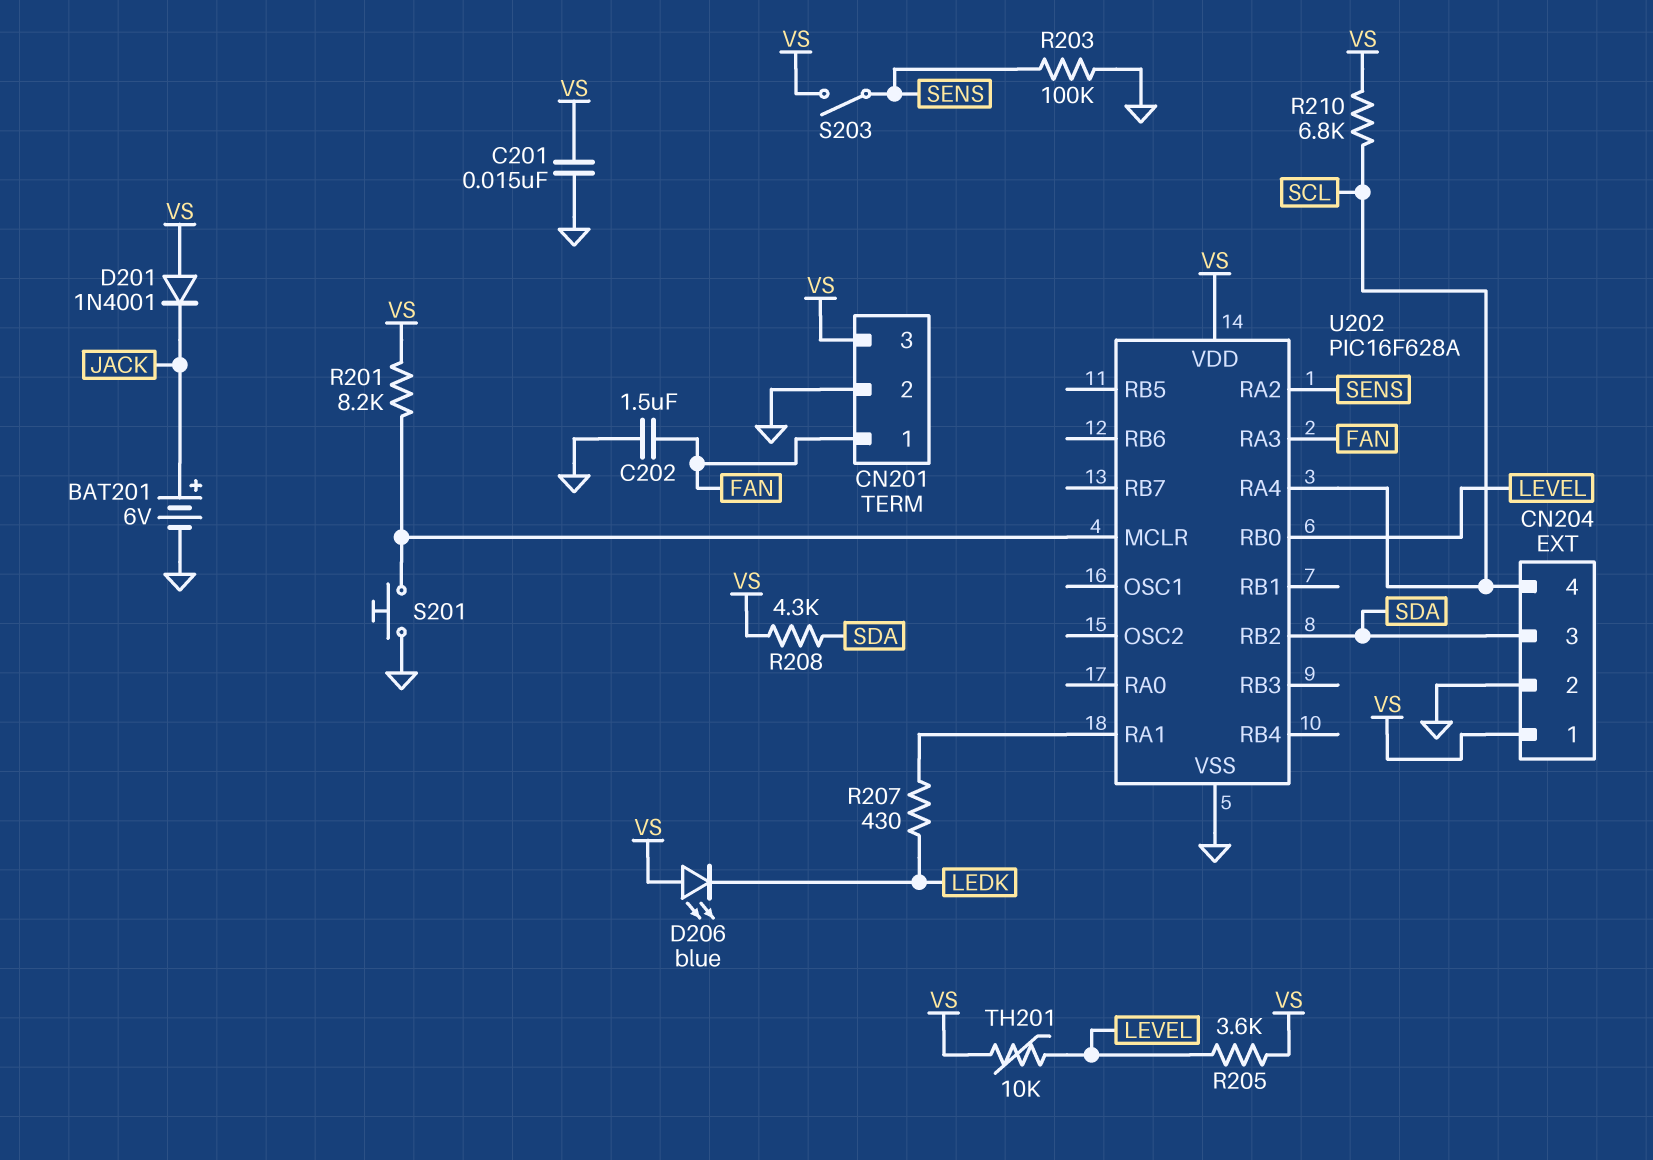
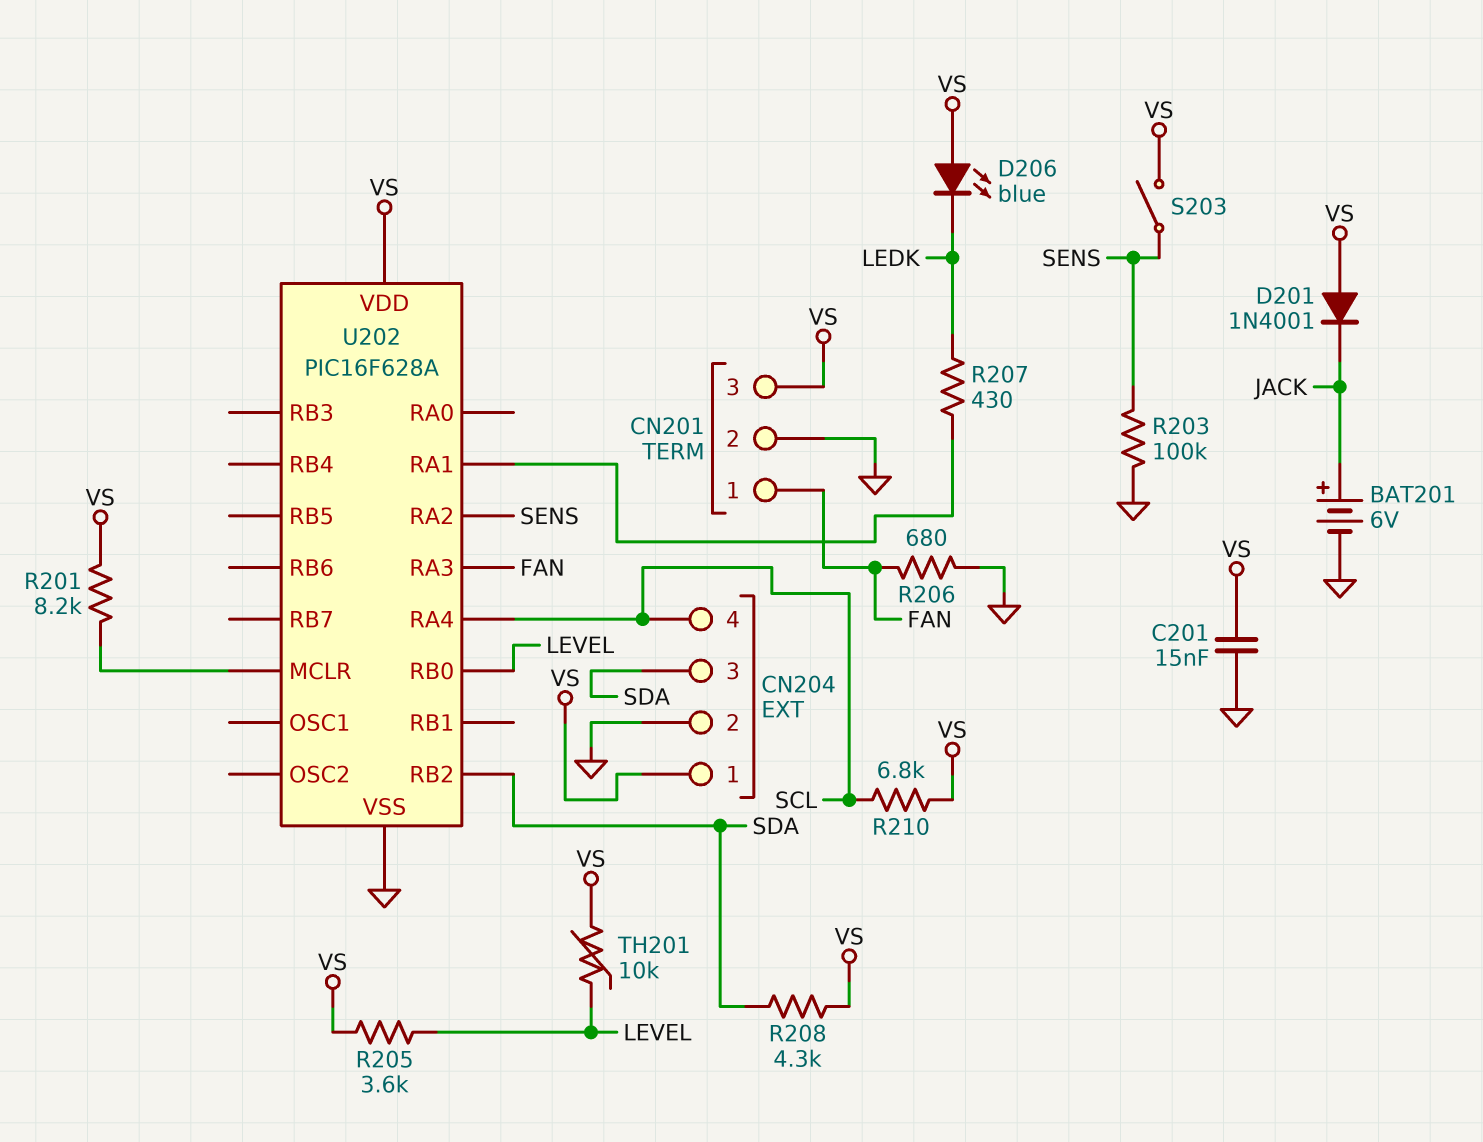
C202: 1.5uF (FAN, GND) -> none
R206: none -> 680 (FAN, GND)
S201: button (GND, U202/MCLR) -> none

